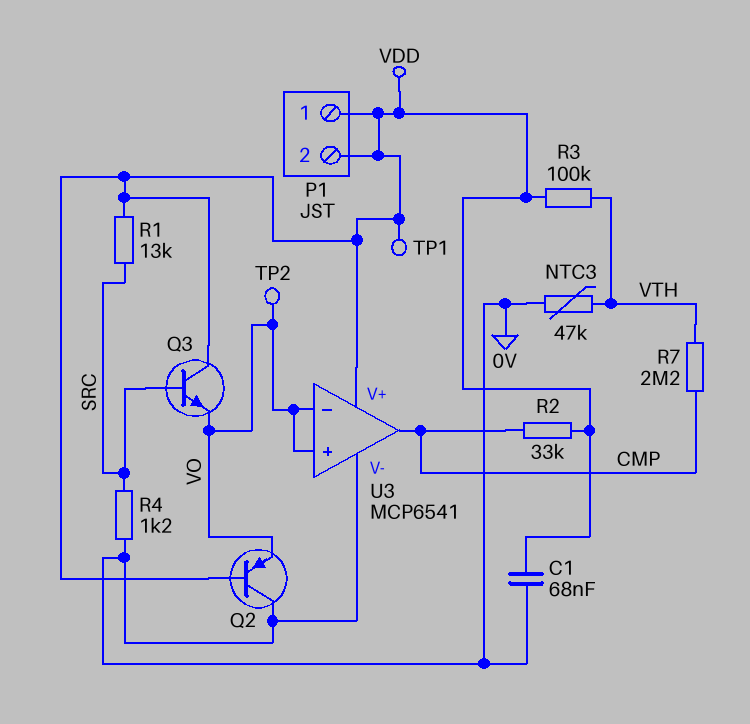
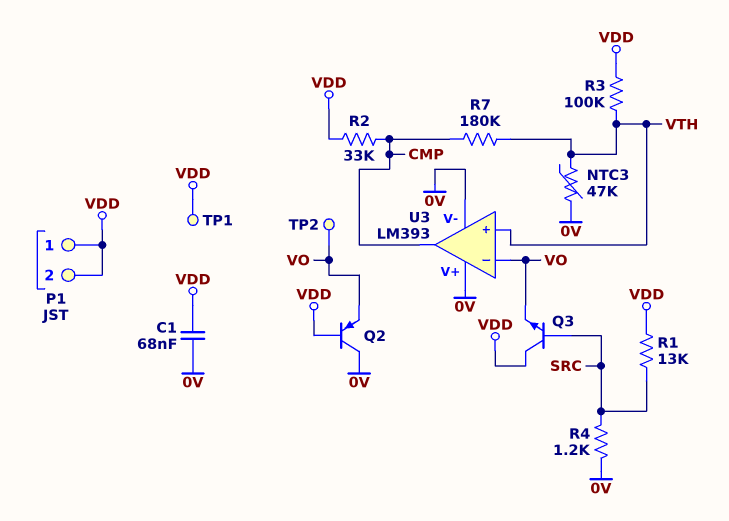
R7: 2.2M (CMP, VTH) -> 180k (CMP, VTH)
U3: MCP6541 -> LM393
U3 pin V+: VDD -> 0V
U3 pin in+: VO -> VTH

